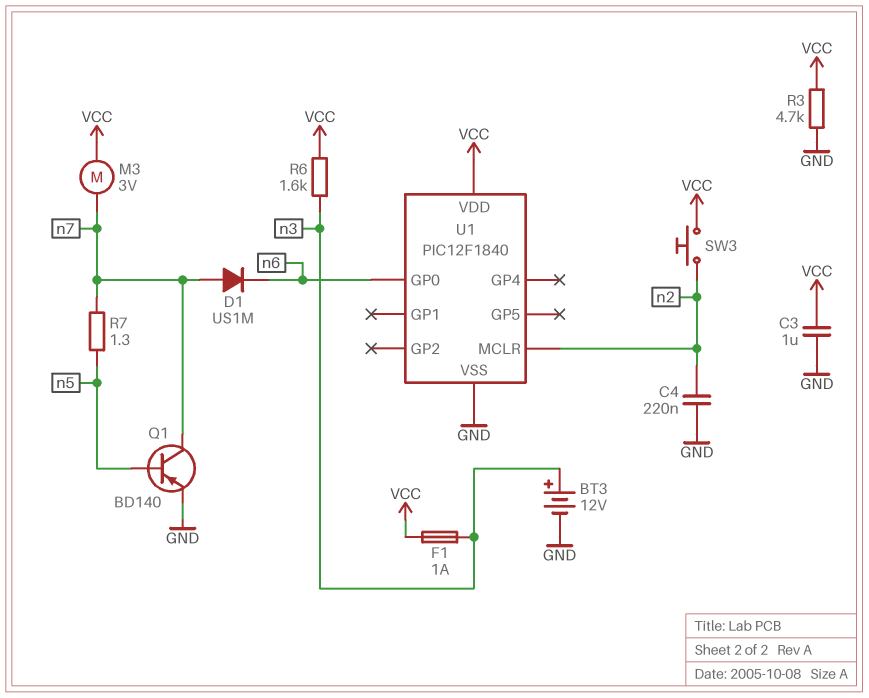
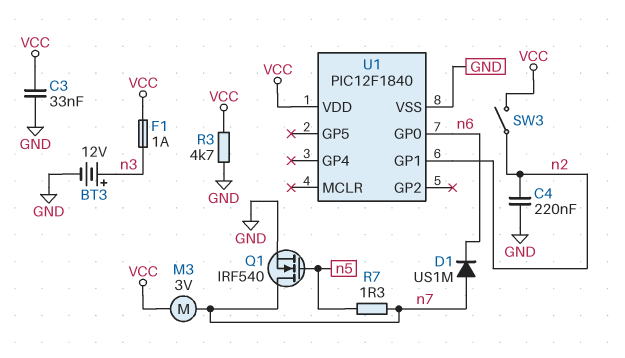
C3: 1uF (GND, VCC) -> 33nF (GND, VCC)
Q1: PNP BD140 (B n5, C n7, E GND) -> NMOS IRF540 (G n5, D n7, S GND)
R6: 1.6k (VCC, n3) -> none
SW3: button (VCC, n2) -> switch (VCC, n2)
U1 pin GP1: none -> n2
U1 pin MCLR: n2 -> none

